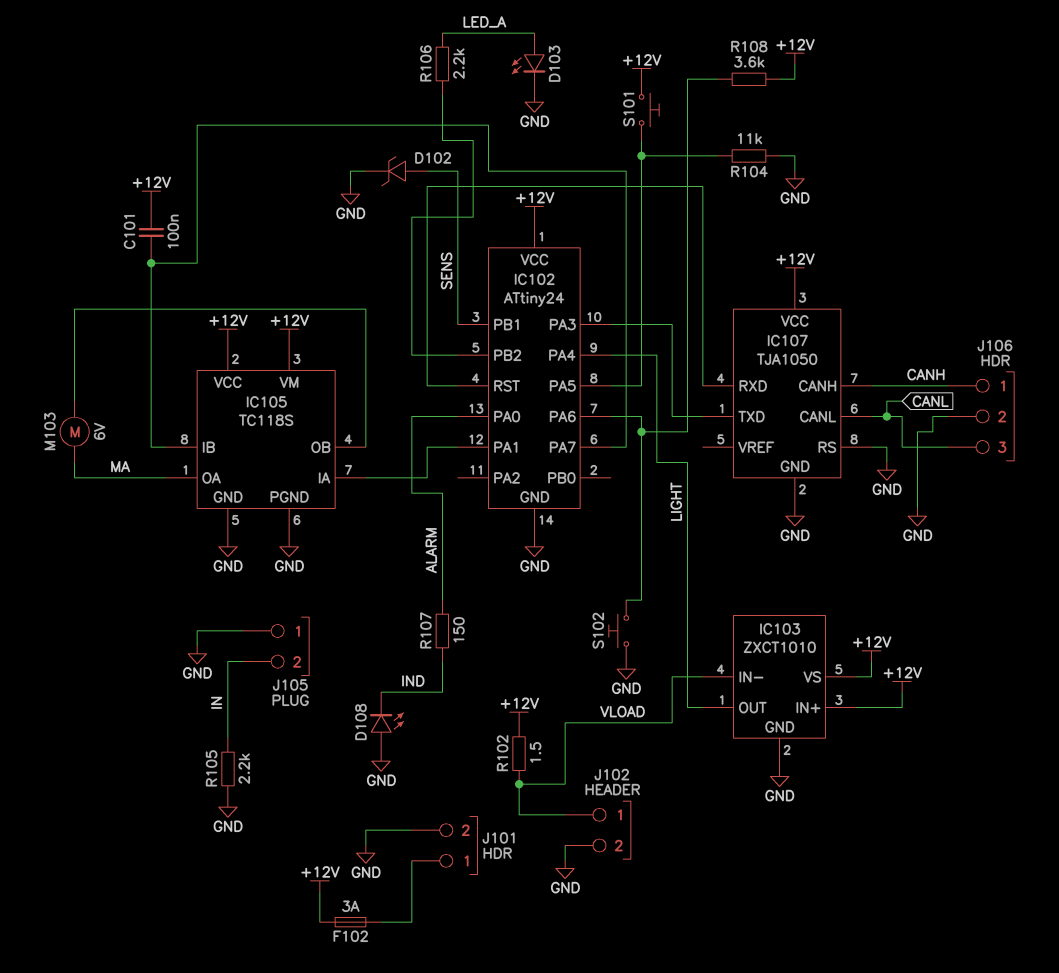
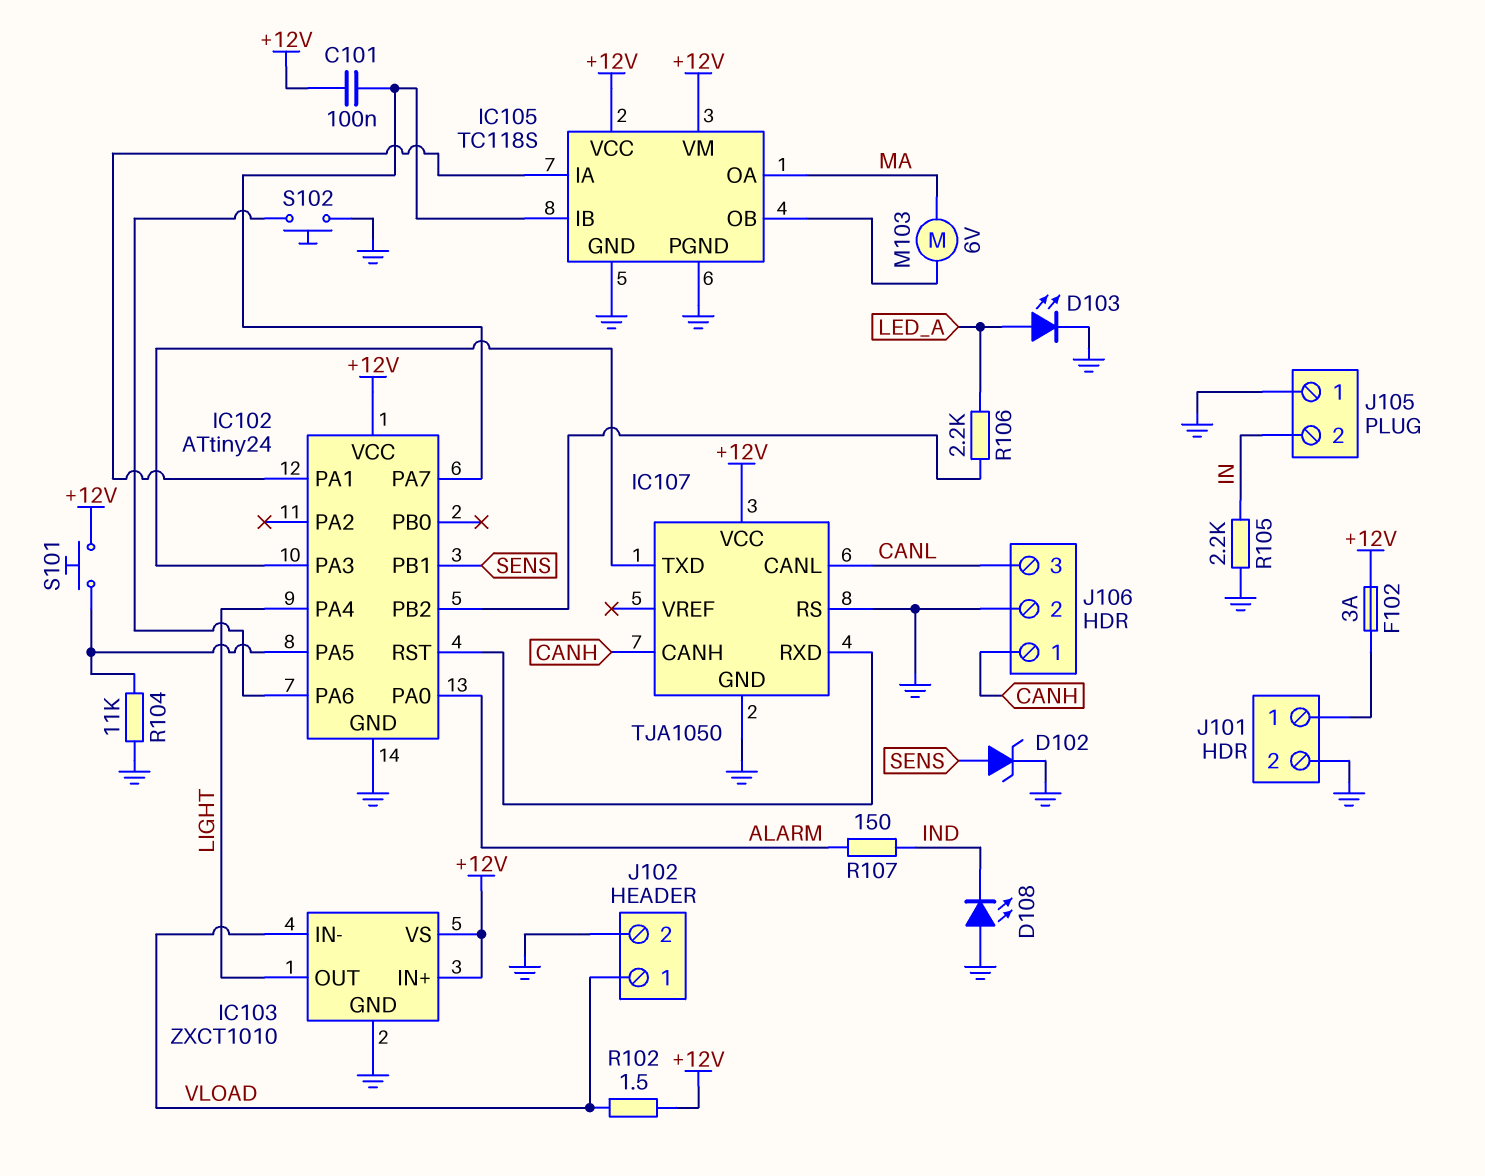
R108: 3.6k (+12V, IC102/PA6) -> none

